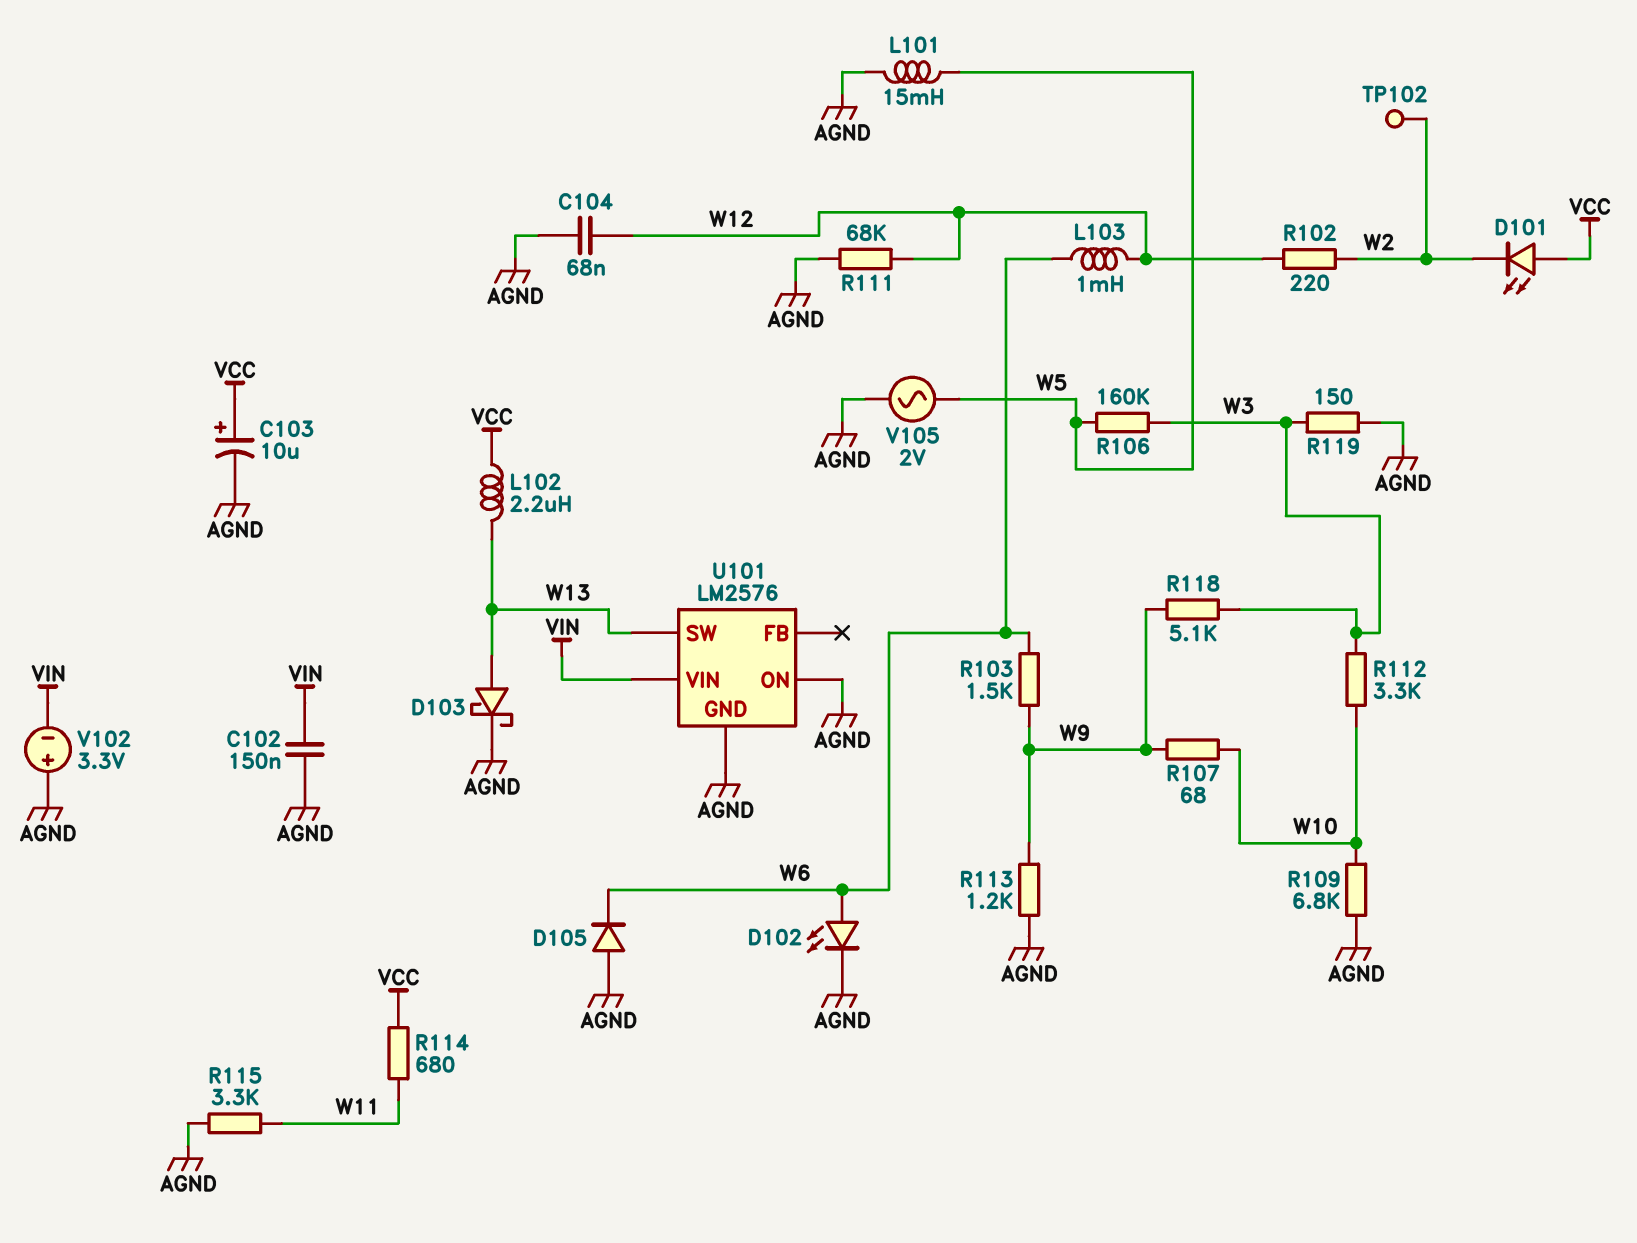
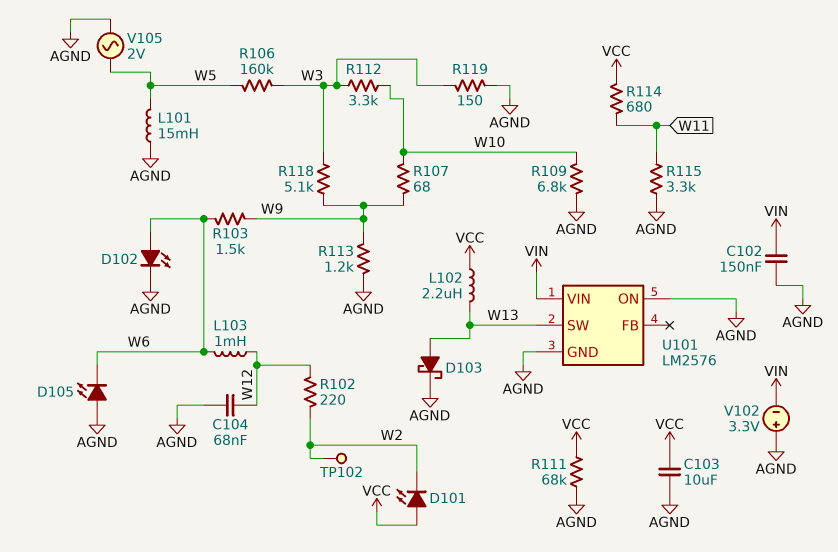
C103: 10uF (plus VCC, minus AGND) -> 10uF (AGND, VCC)
D105: diode (A AGND, K W6) -> LED (A AGND, K W6)
R111: 68k (AGND, W12) -> 68k (AGND, VCC)

